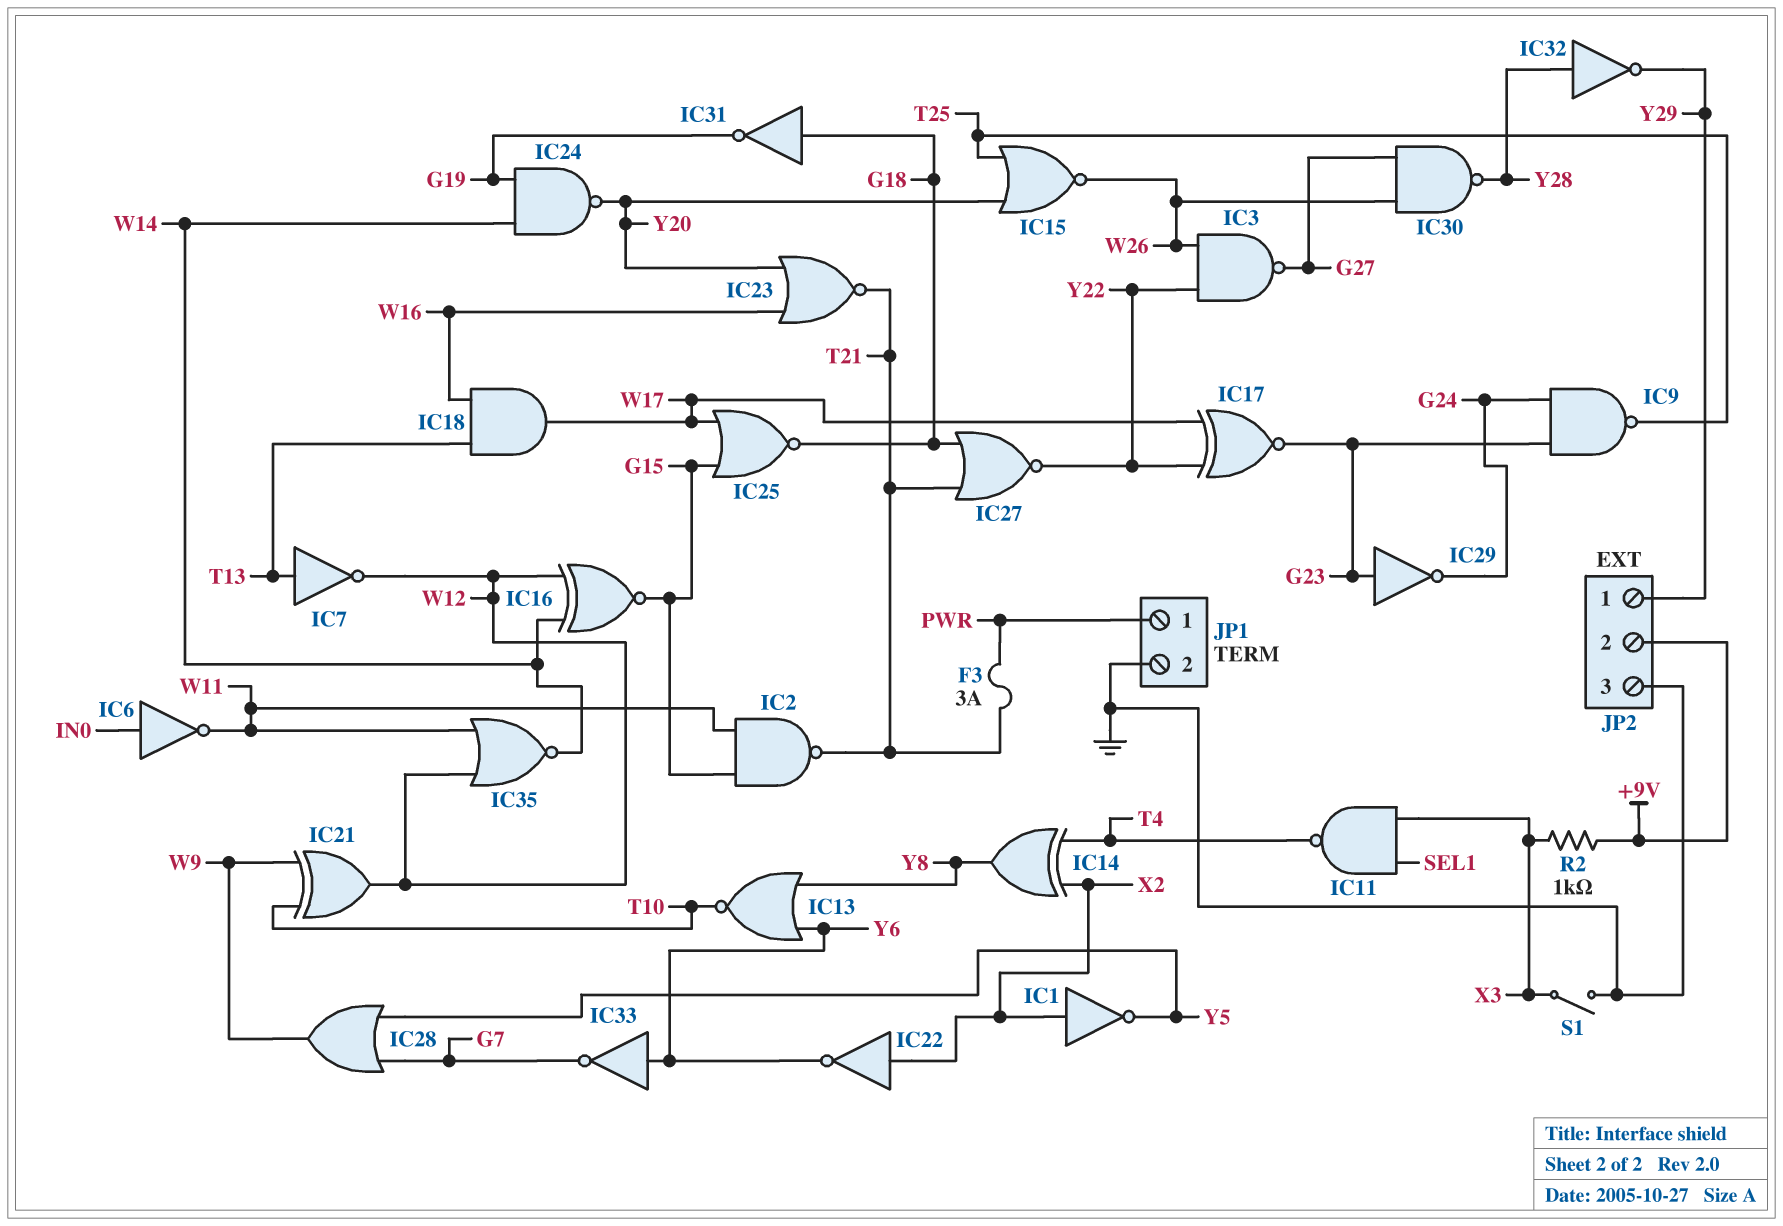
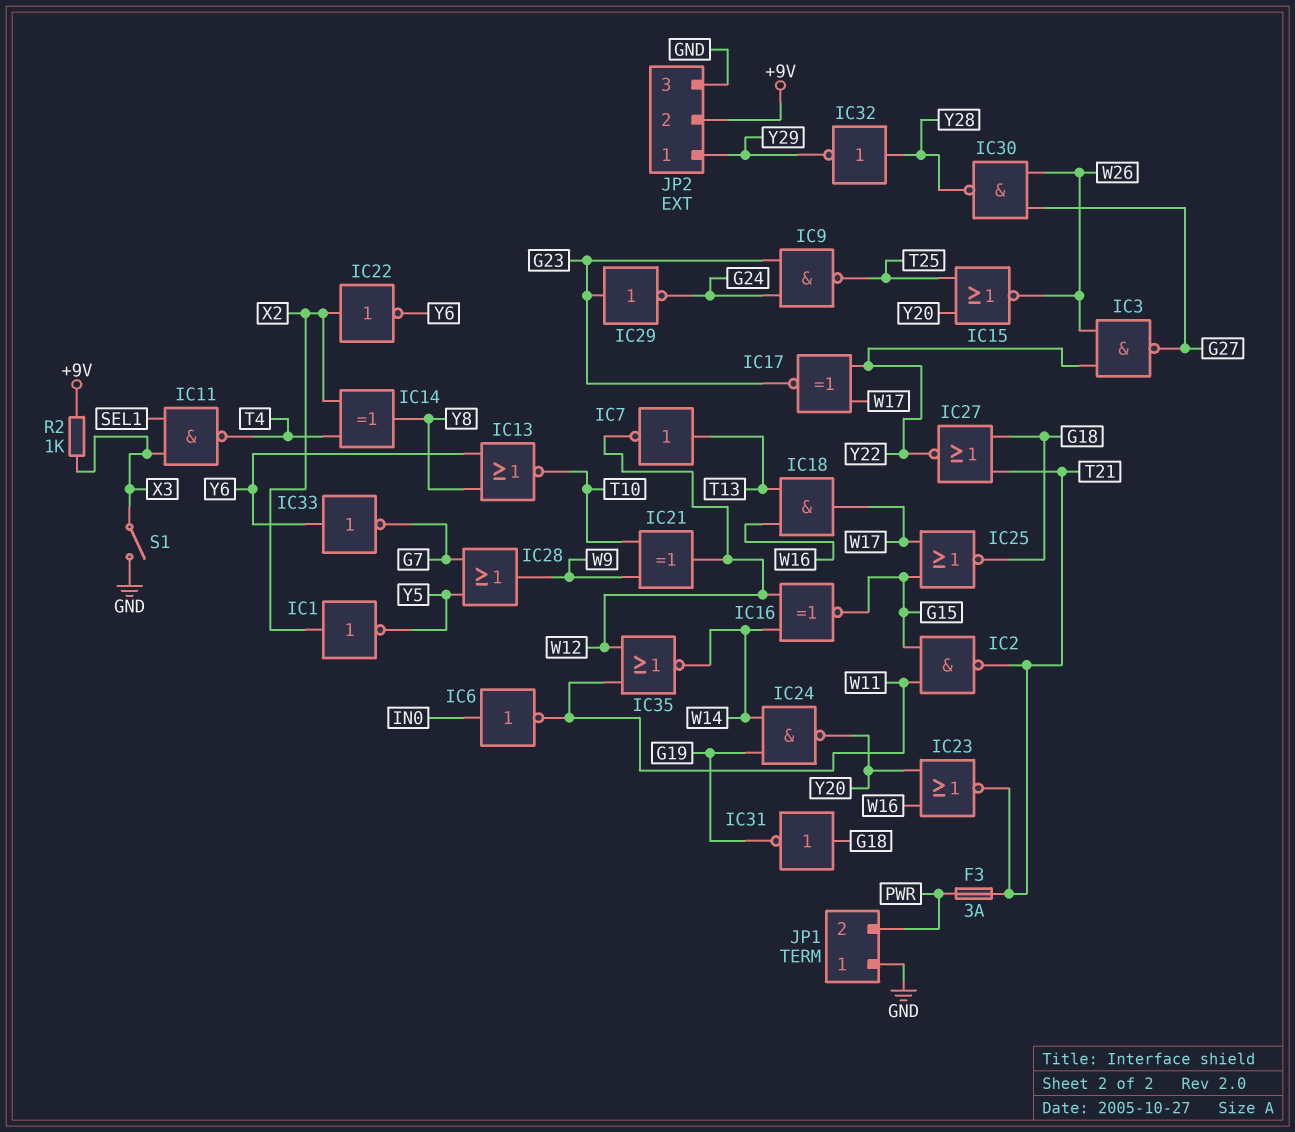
JP1 pin 1: PWR -> GND
JP1 pin 2: GND -> PWR

